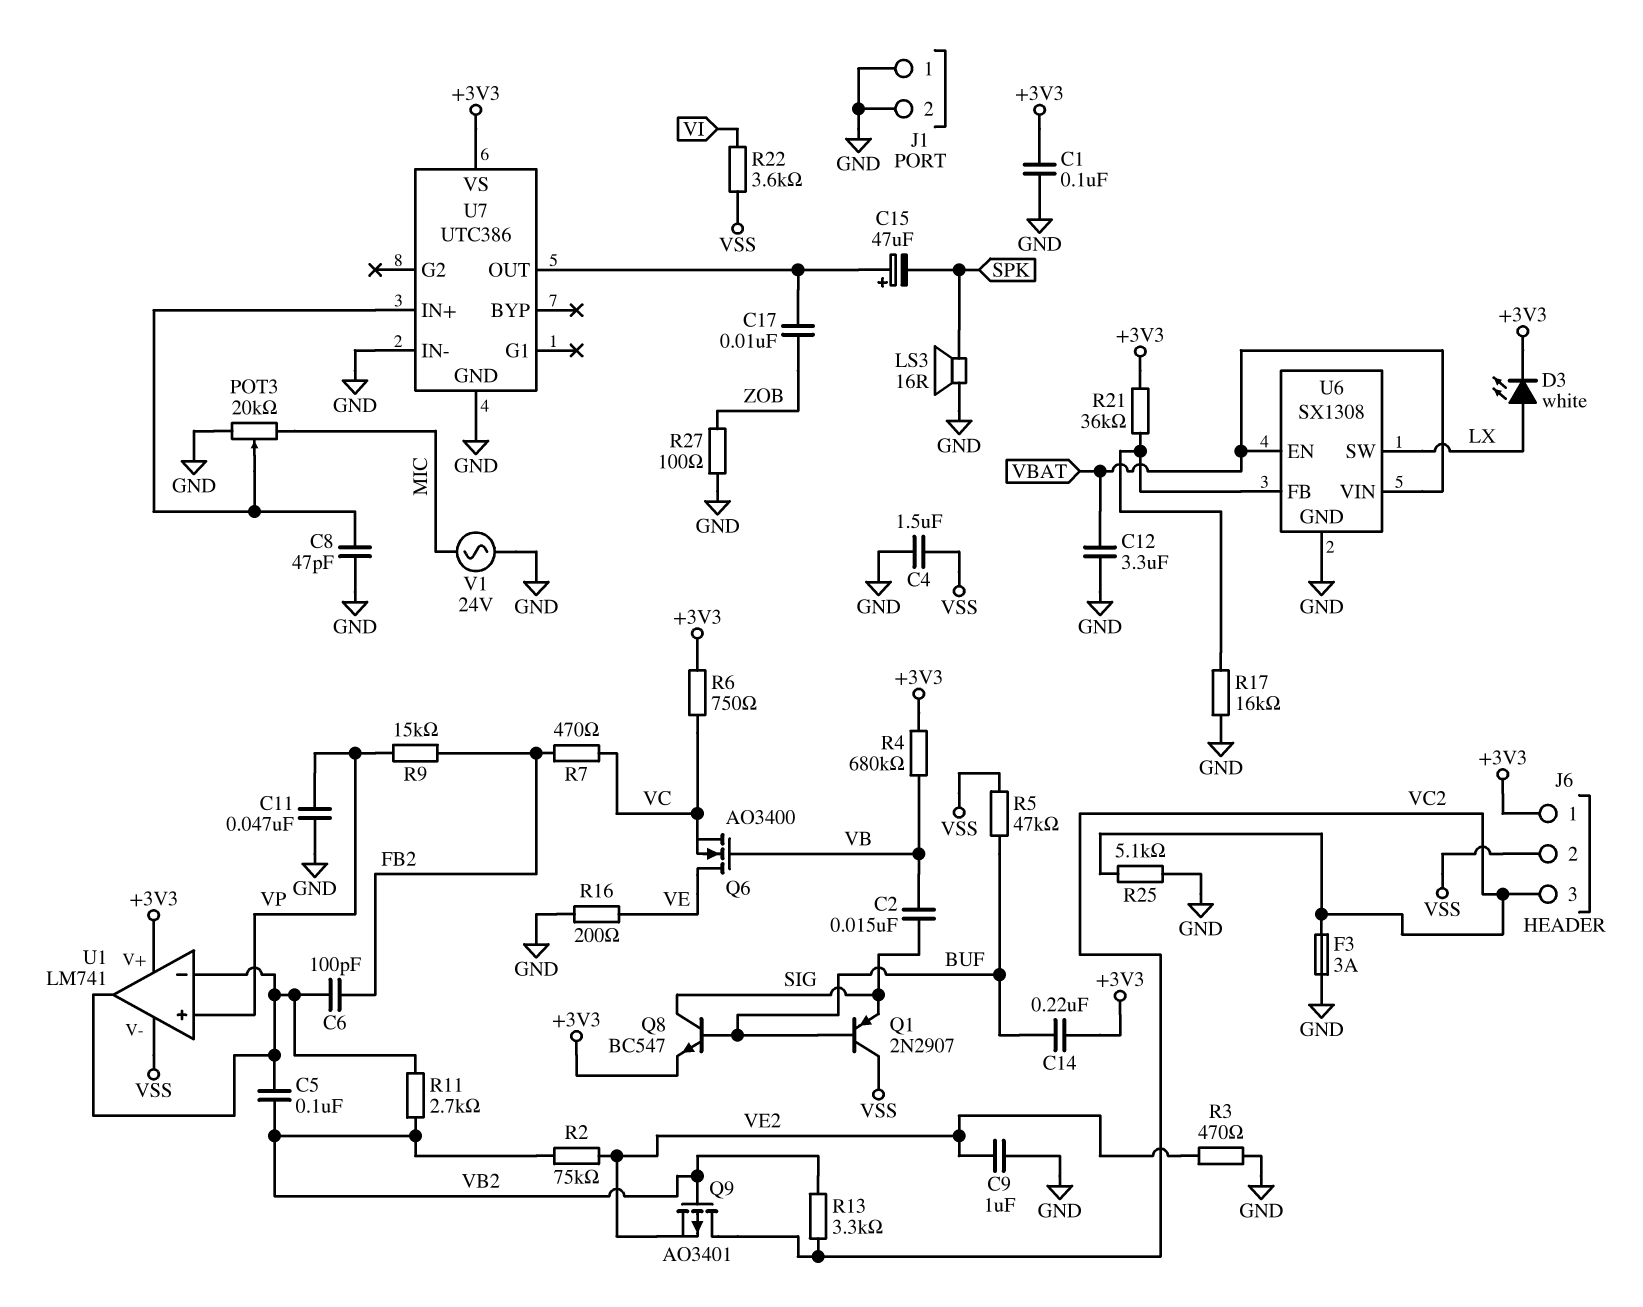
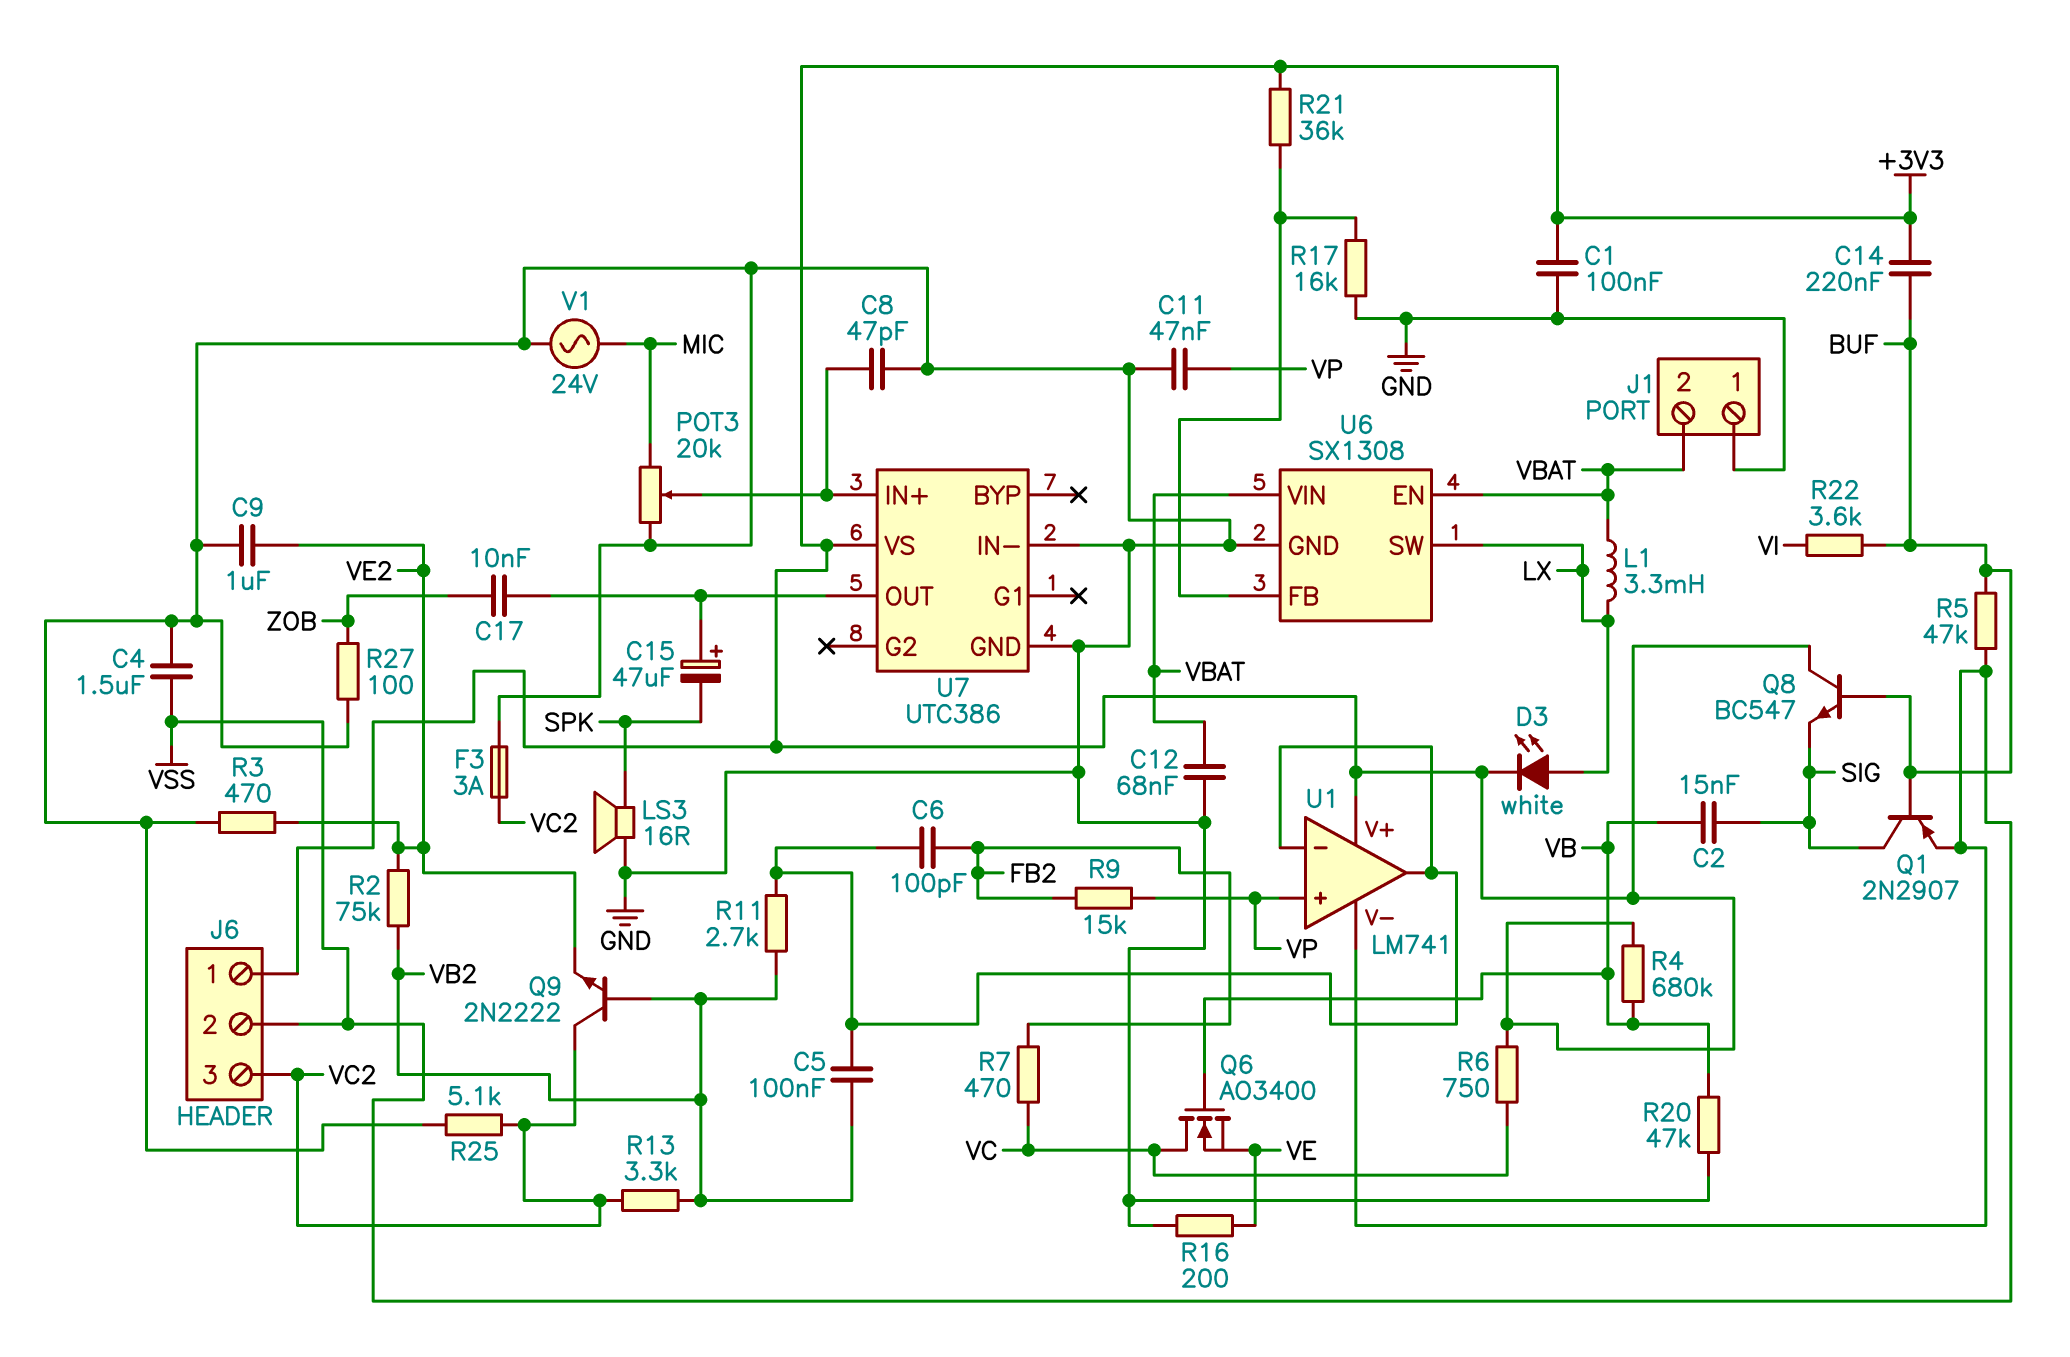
C12: 3.3uF (GND, VBAT) -> 68nF (GND, VBAT)
J1 pin 2: GND -> VBAT
L1: none -> 3.3mH (LX, VBAT)
Q1: PNP 2N2907 (B BUF, C VSS, E SIG) -> PNP 2N2907 (B BUF, C SIG, E VSS)
Q6: NMOS AO3400 (G VB, D VE, S VC) -> NMOS AO3400 (G VB, D VC, S VE)
Q8: NPN BC547 (B BUF, C SIG, E +3V3) -> NPN BC547 (B BUF, C +3V3, E SIG)
Q9: PMOS AO3401 (G VB2, D VC2, S VE2) -> NPN 2N2222 (B VB2, C VC2, E VE2)
R20: none -> 47k (GND, VB)
R22: 3.6k (VI, VSS) -> 3.6k (BUF, VI)

